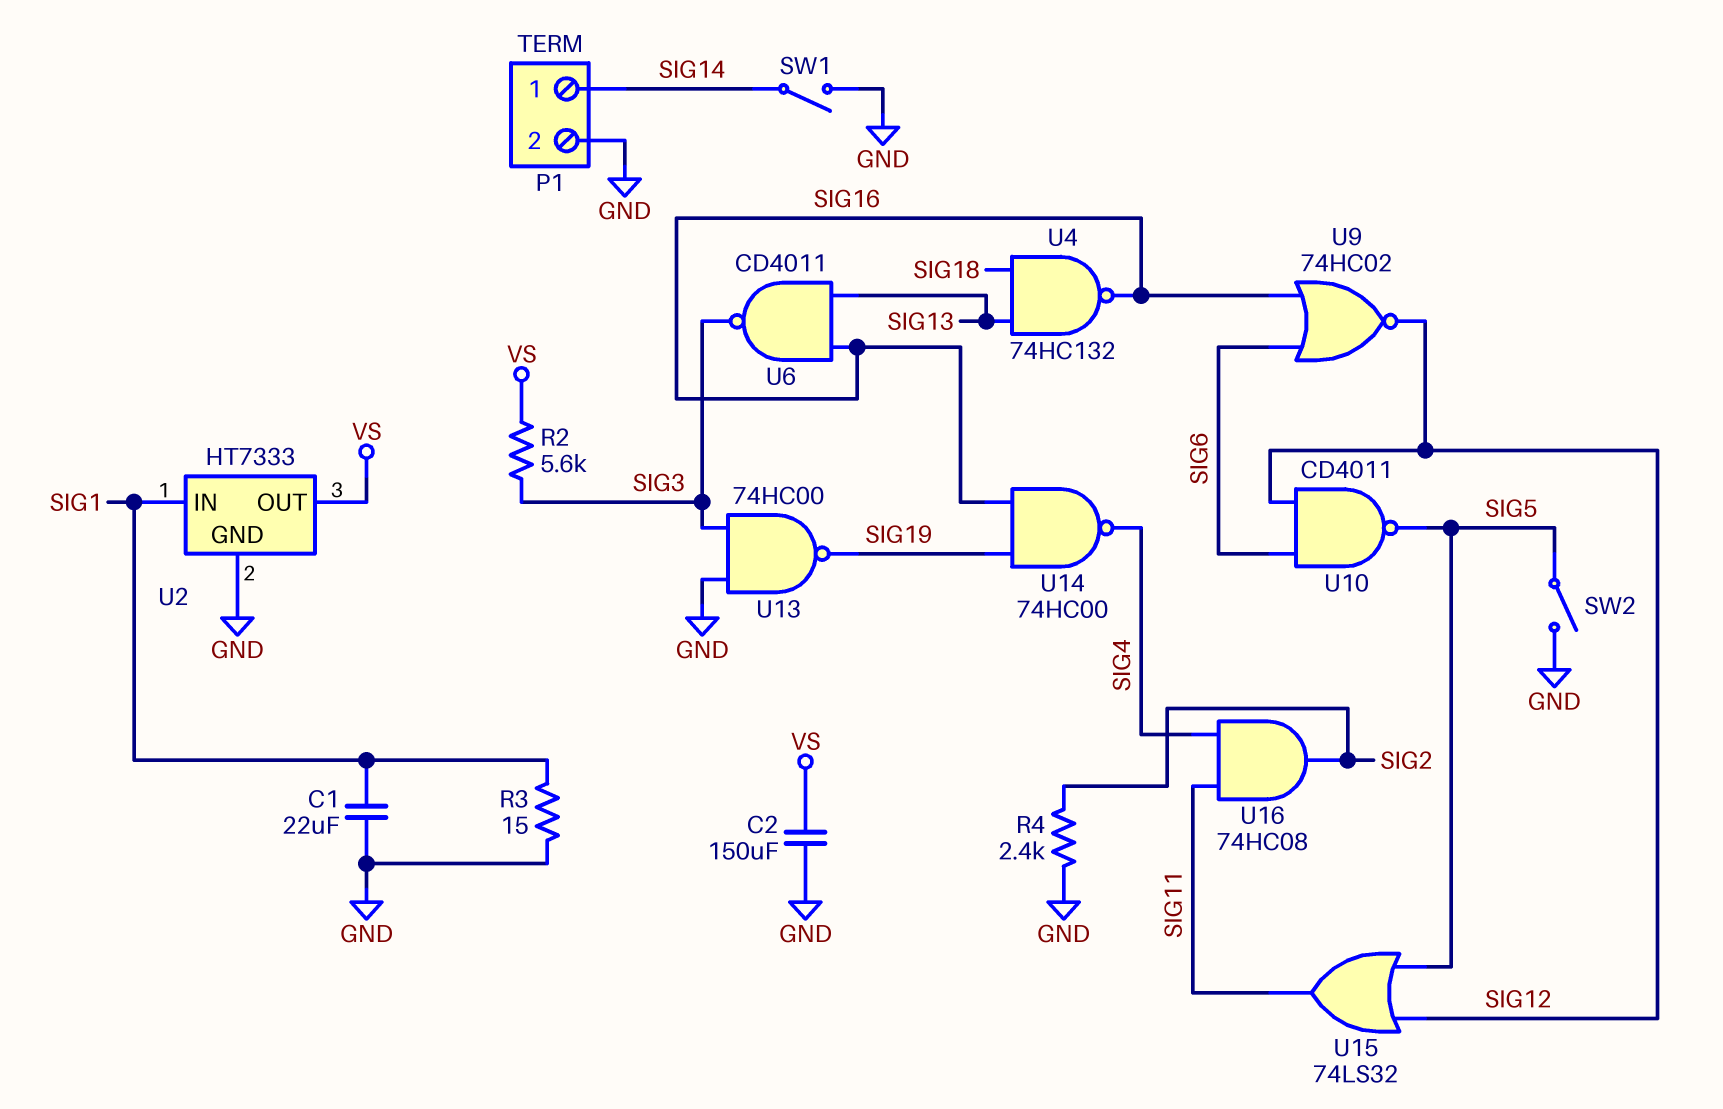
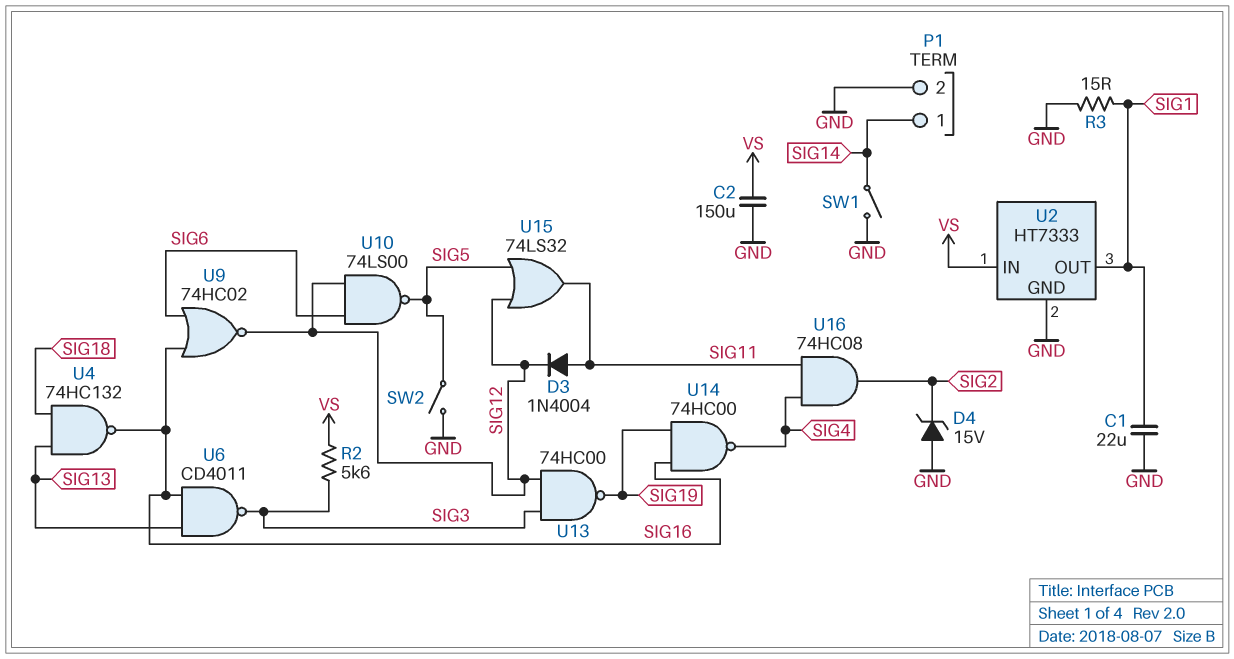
D3: none -> diode 1N4004 (A SIG11, K SIG12)
D4: none -> zener 15V (A GND, K SIG2)
R4: 2.4k (GND, SIG2) -> none
U2 pin IN: SIG1 -> VS
U2 pin OUT: VS -> SIG1
U10: NAND CD4011 (in SIG6, in SIG12, out SIG5) -> NAND 74LS00 (in SIG6, in SIG12, out SIG5)
U13: NAND 74HC00 (in GND, in SIG3, out SIG19) -> NAND 74HC00 (in SIG3, in SIG12, out SIG19)

